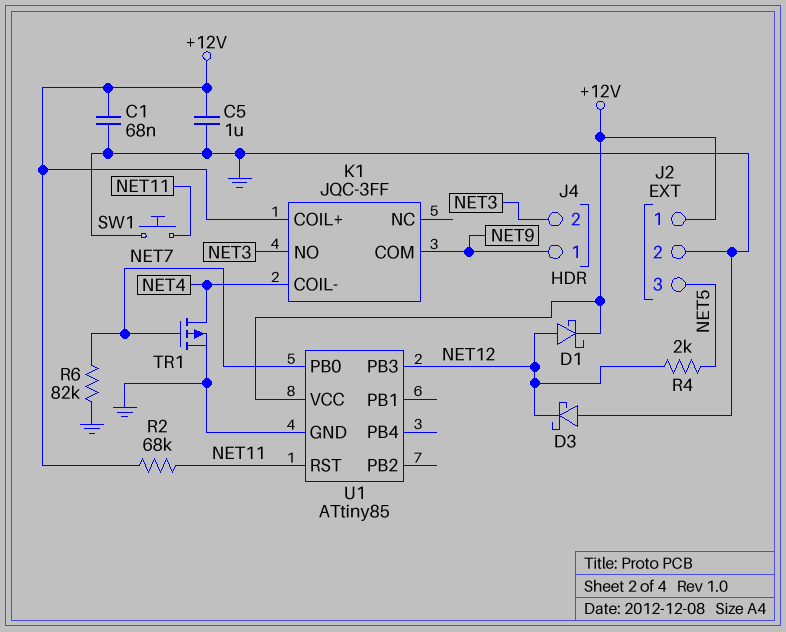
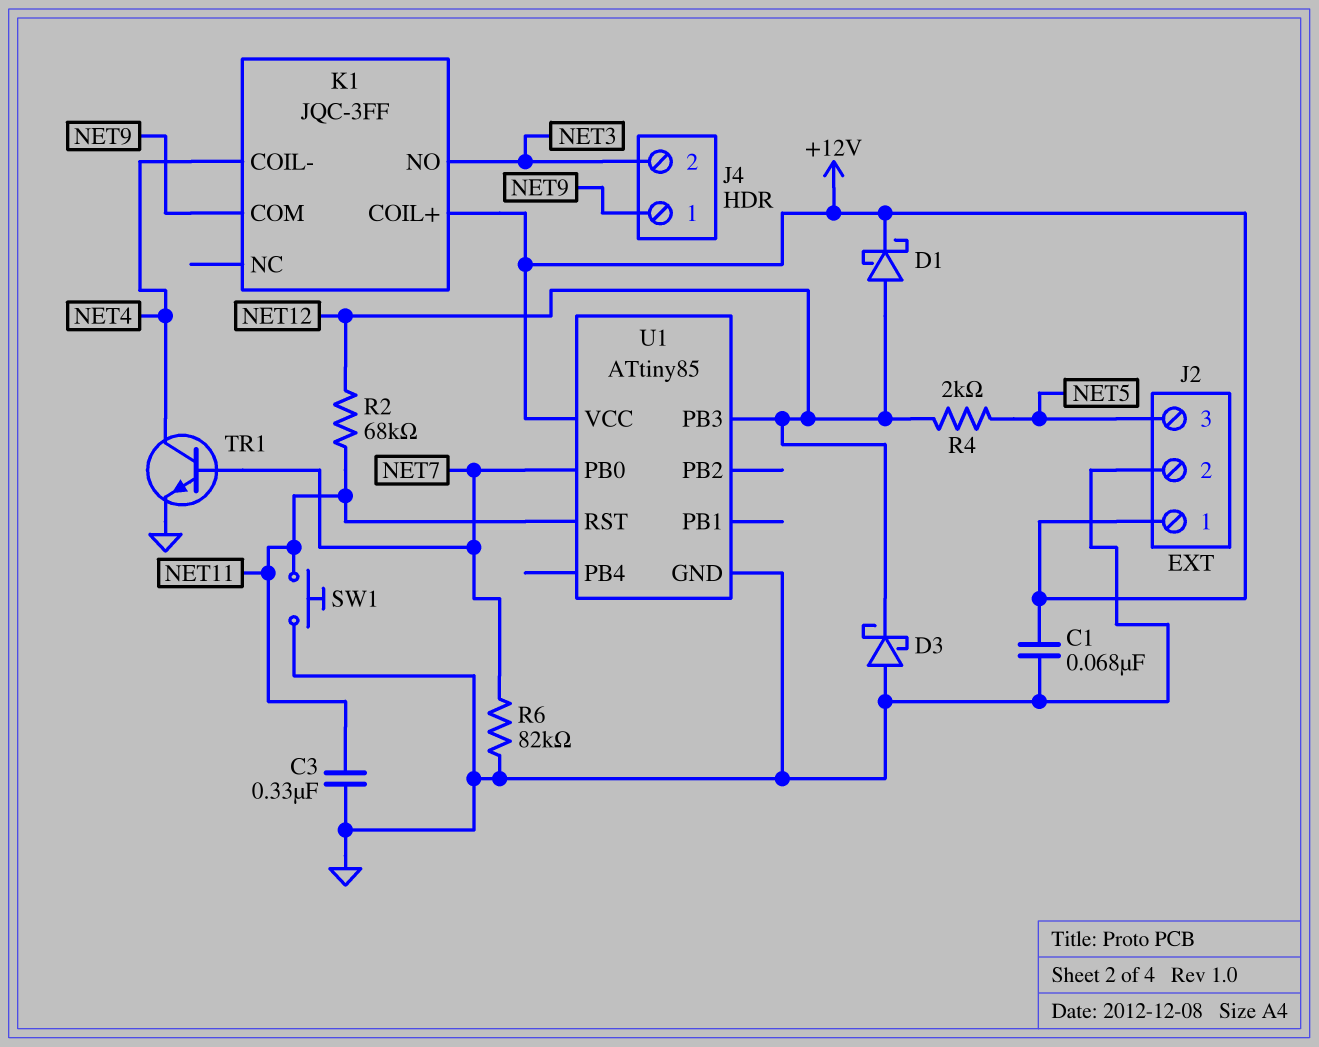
C3: none -> 330nF (GND, NET11)
C5: 1uF (+12V, GND) -> none
R2: 68k (+12V, NET11) -> 68k (NET11, NET12)
TR1: PMOS (G NET7, D NET4, S GND) -> NPN (B NET7, C NET4, E GND)

